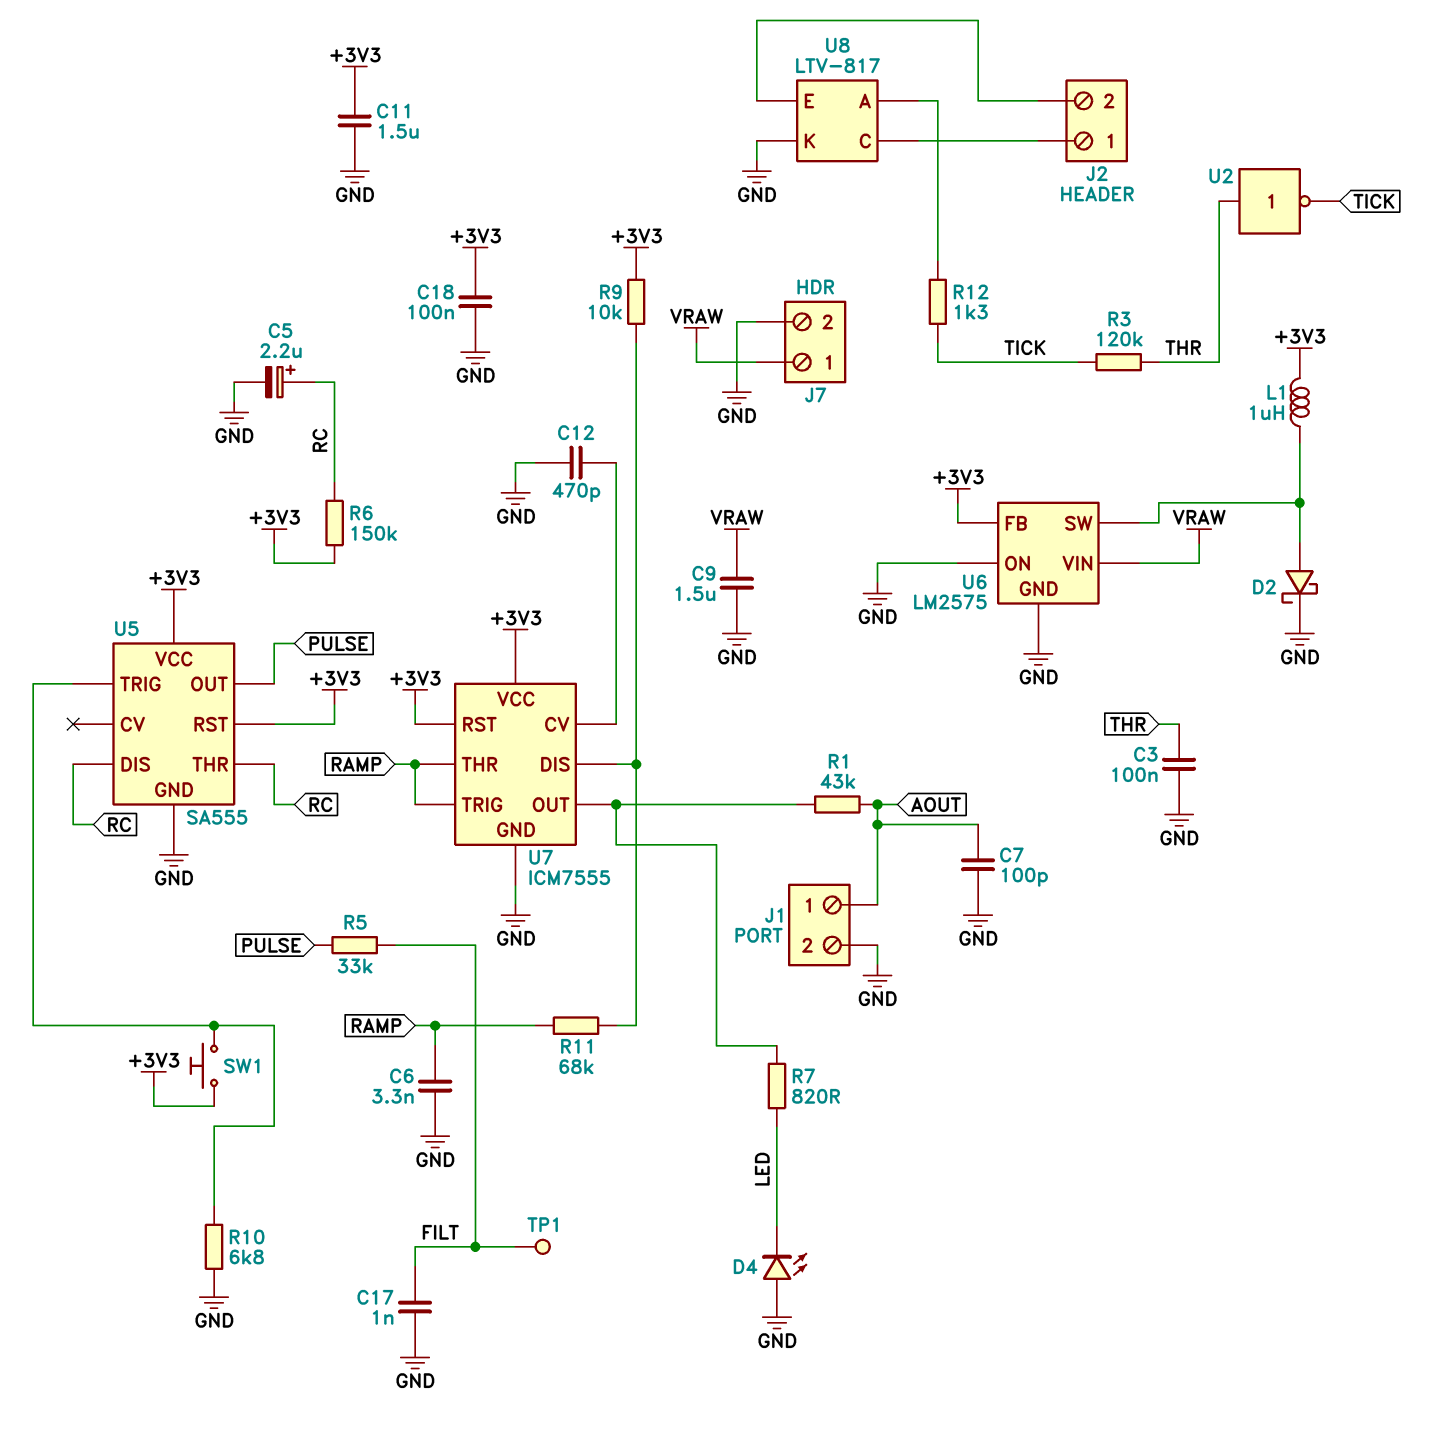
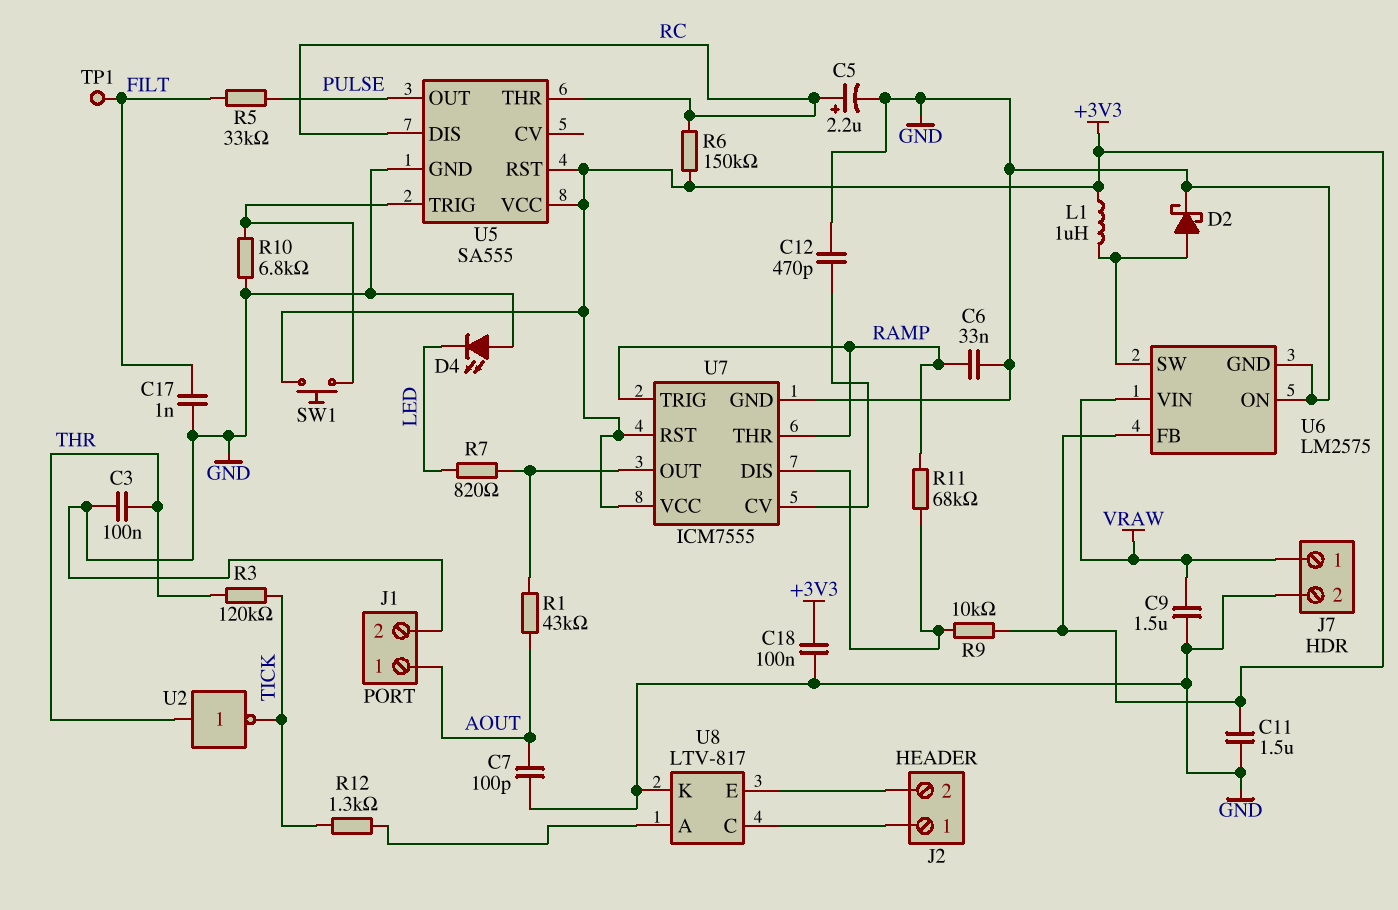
C6: 3.3nF (GND, RAMP) -> 33nF (GND, RAMP)

